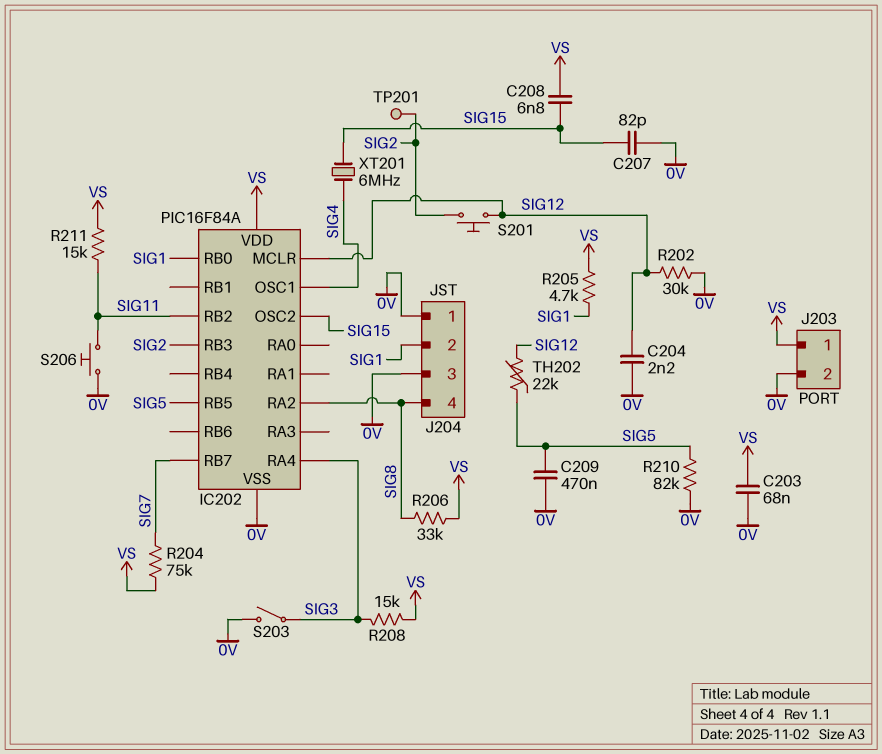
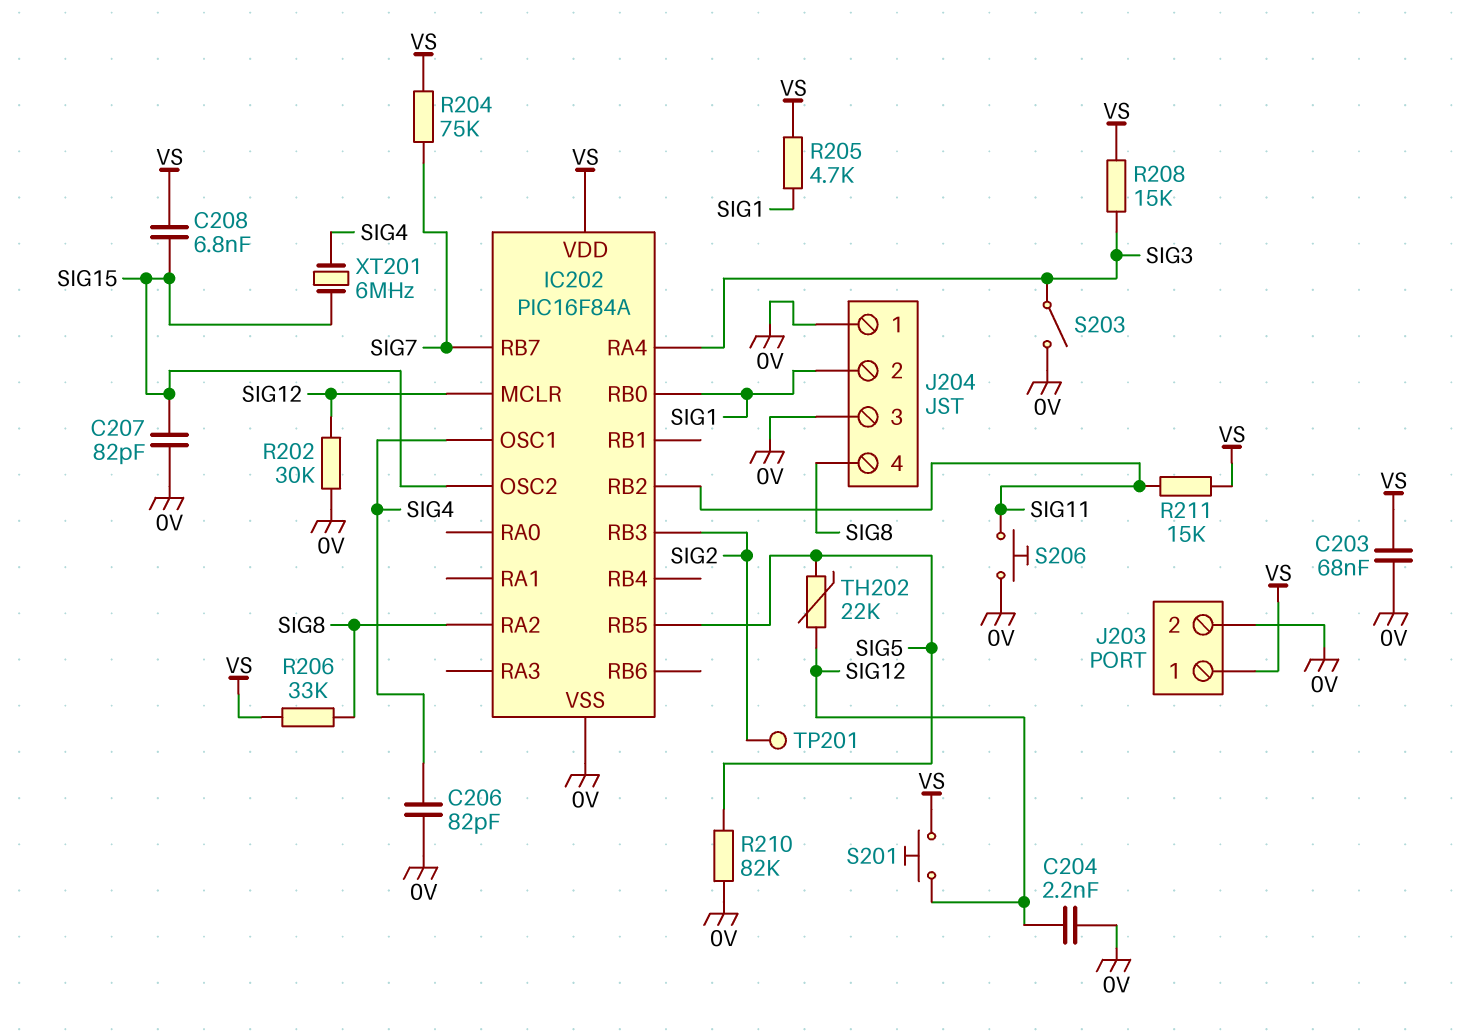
C206: none -> 82pF (0V, SIG4)
C209: 470nF (0V, SIG5) -> none
S201: button (SIG2, SIG12) -> button (SIG12, VS)

